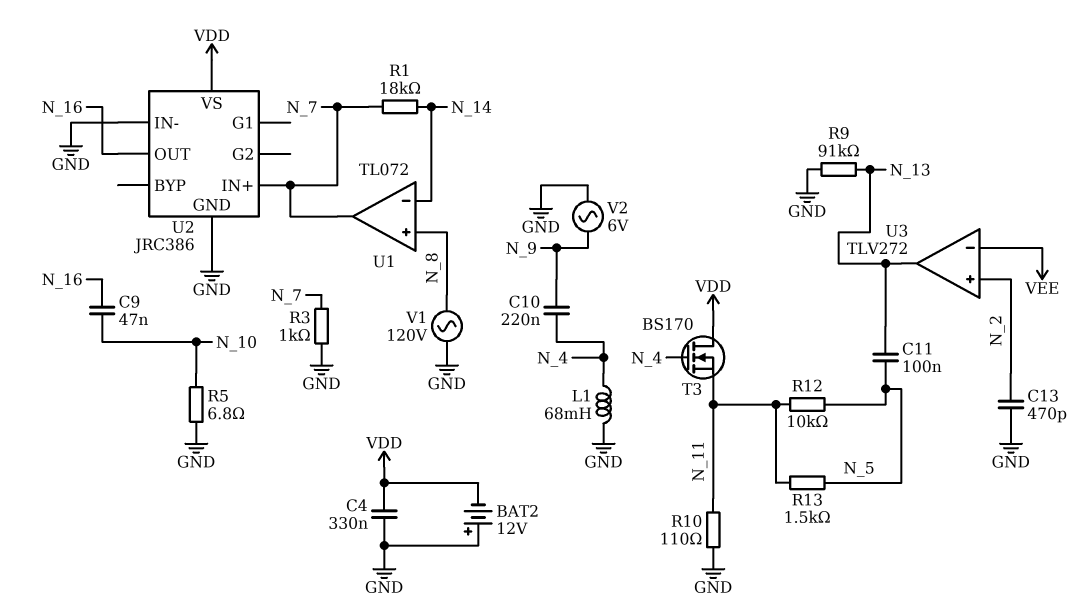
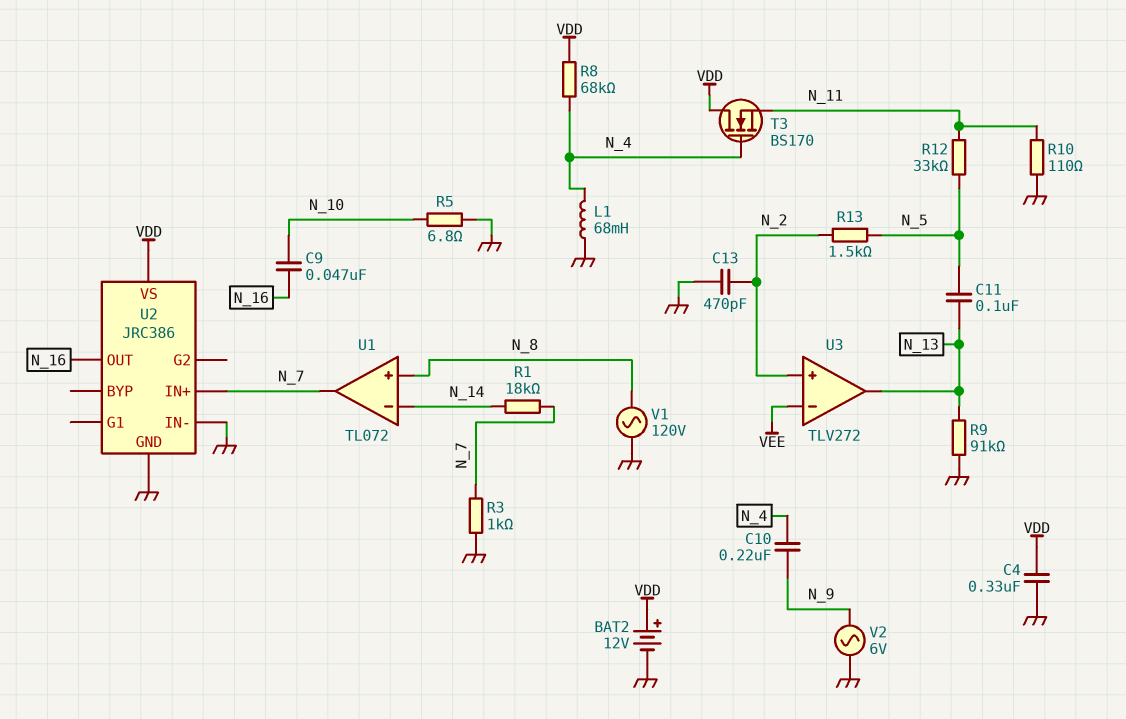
BAT2: 12V (plus GND, minus VDD) -> 12V (plus VDD, minus GND)
R8: none -> 68k (N_4, VDD)
R12: 10k (N_5, N_11) -> 33k (N_5, N_11)
R13: 1.5k (N_5, N_11) -> 1.5k (N_2, N_5)

